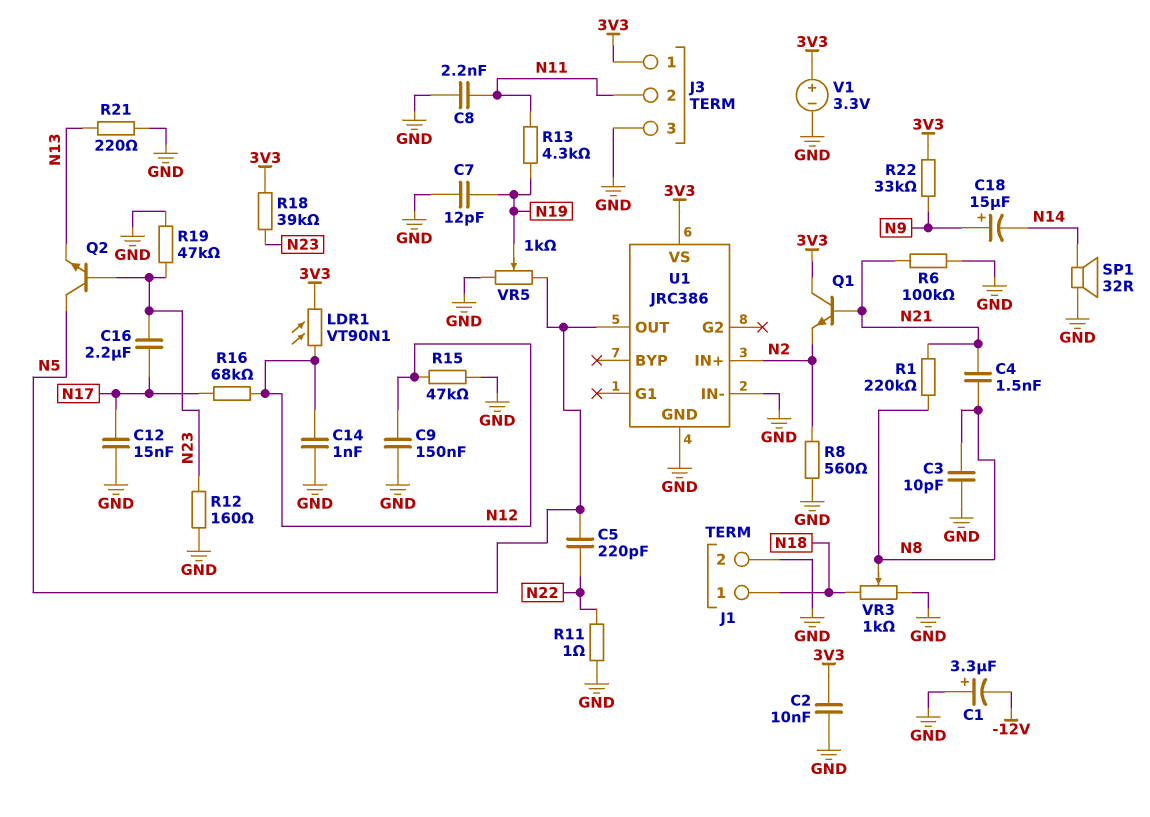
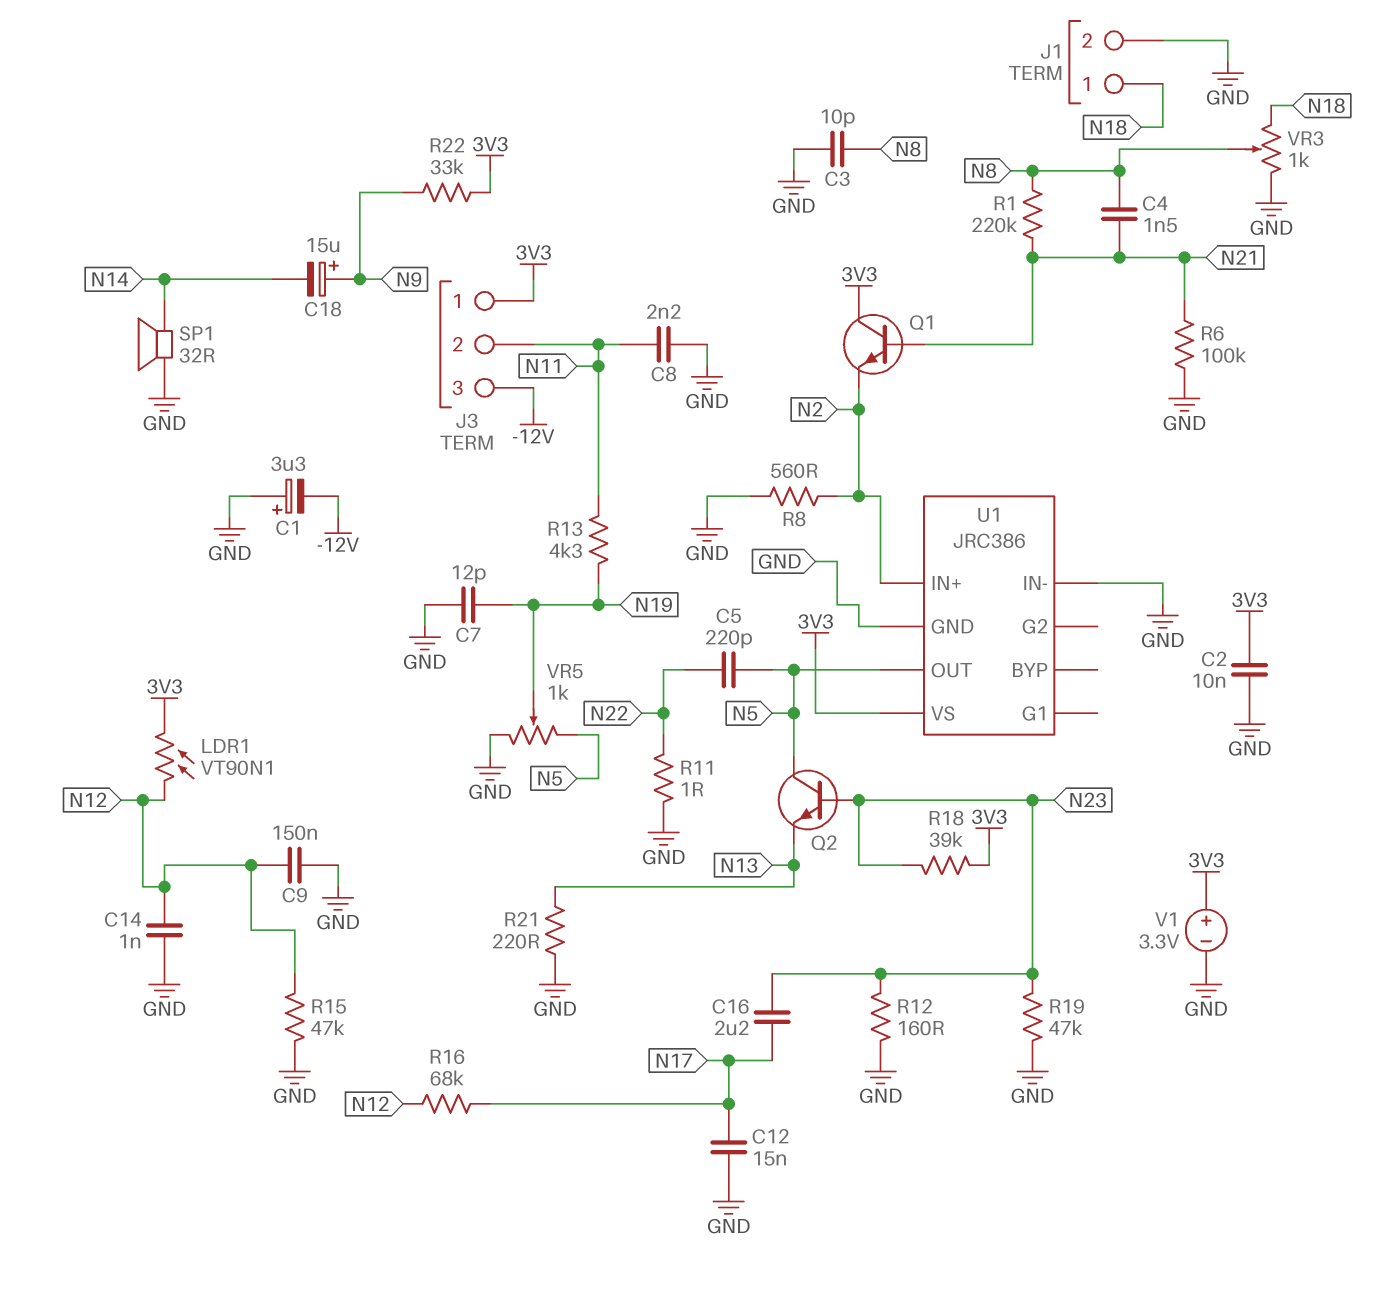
J3 pin 3: GND -> -12V

